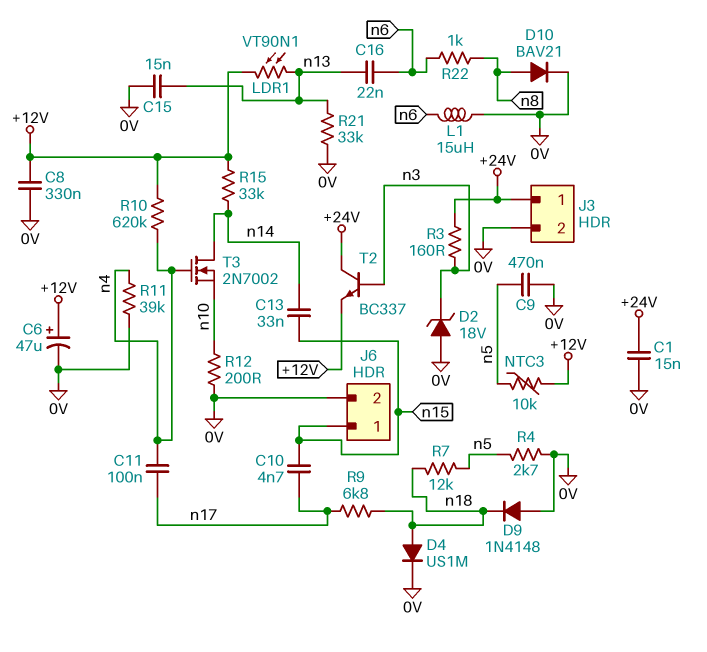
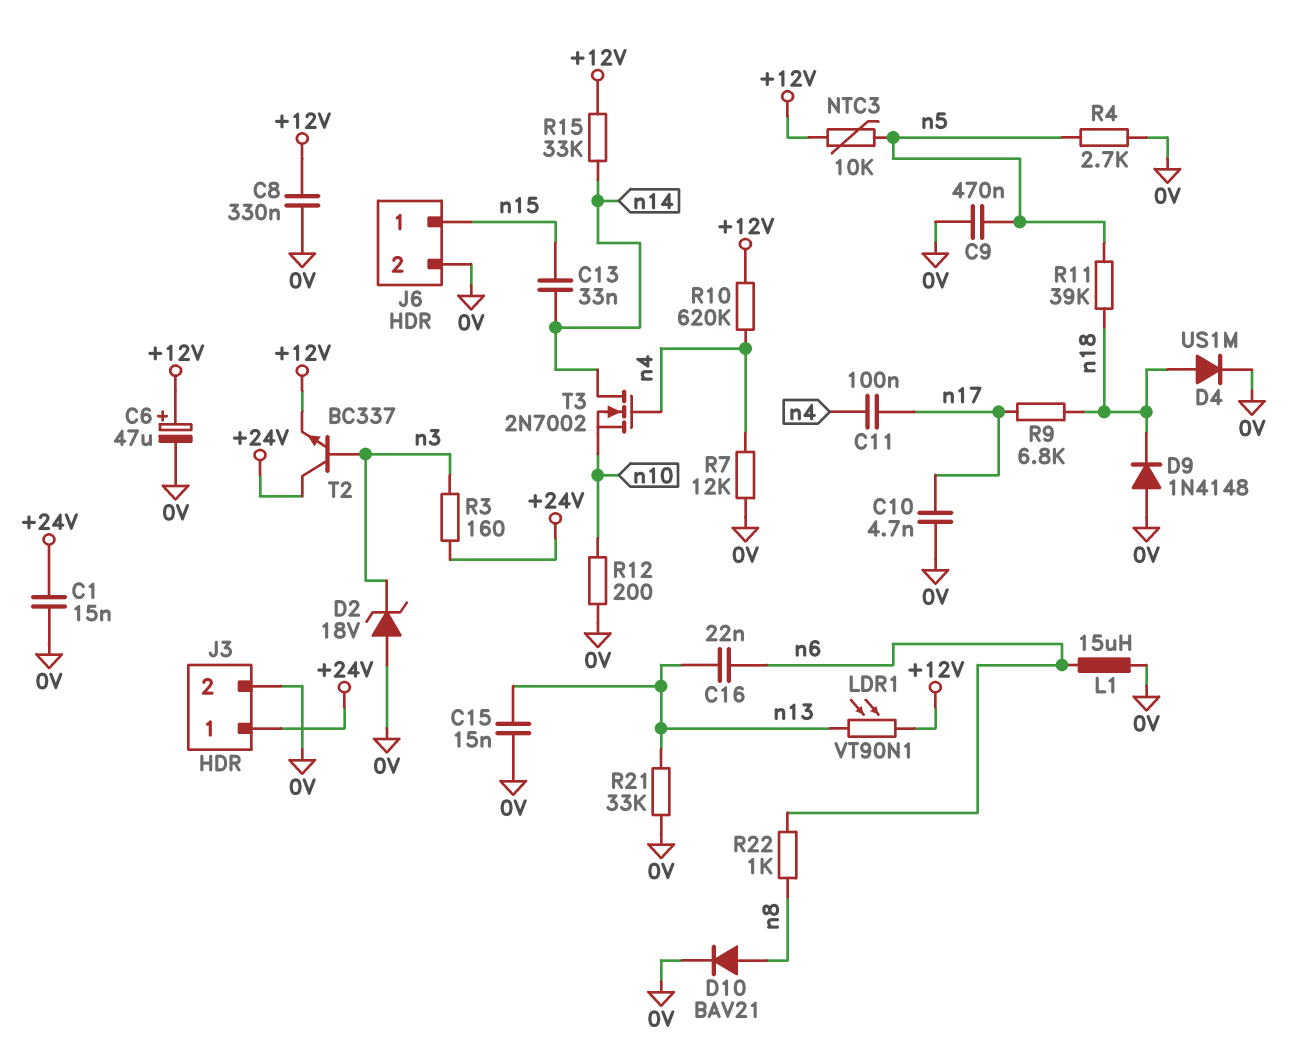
C10: 4.7nF (n15, n17) -> 4.7nF (0V, n17)
R7: 12k (n5, n18) -> 12k (0V, n4)
R11: 39k (0V, n4) -> 39k (n5, n18)

